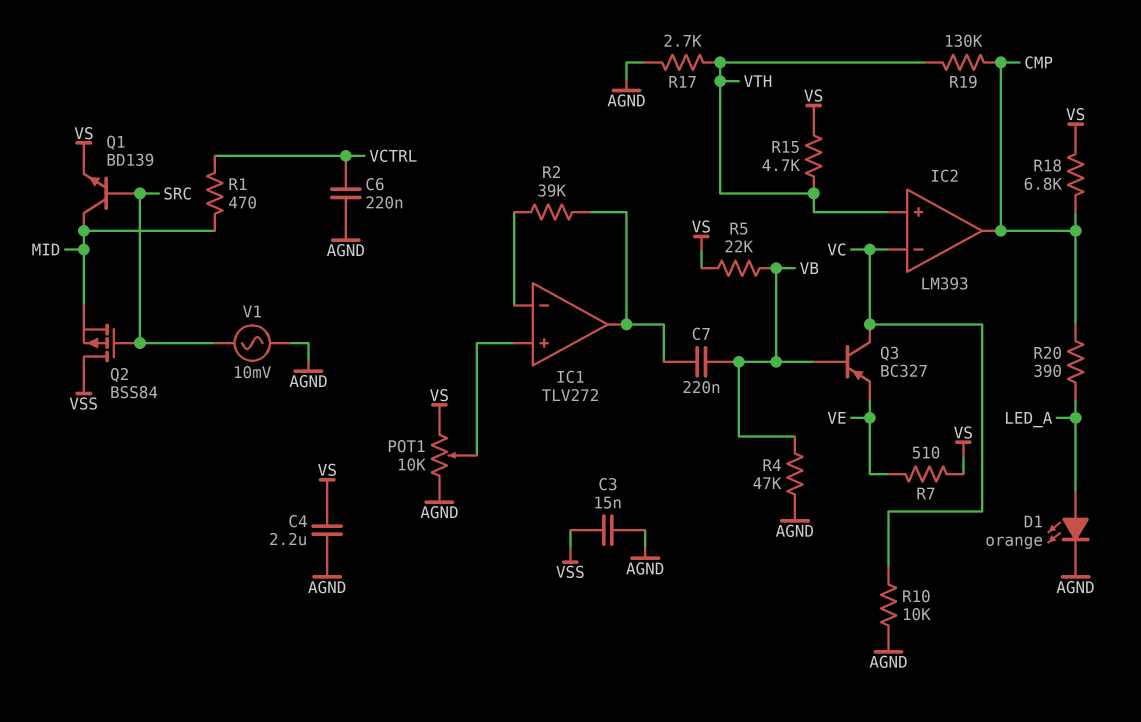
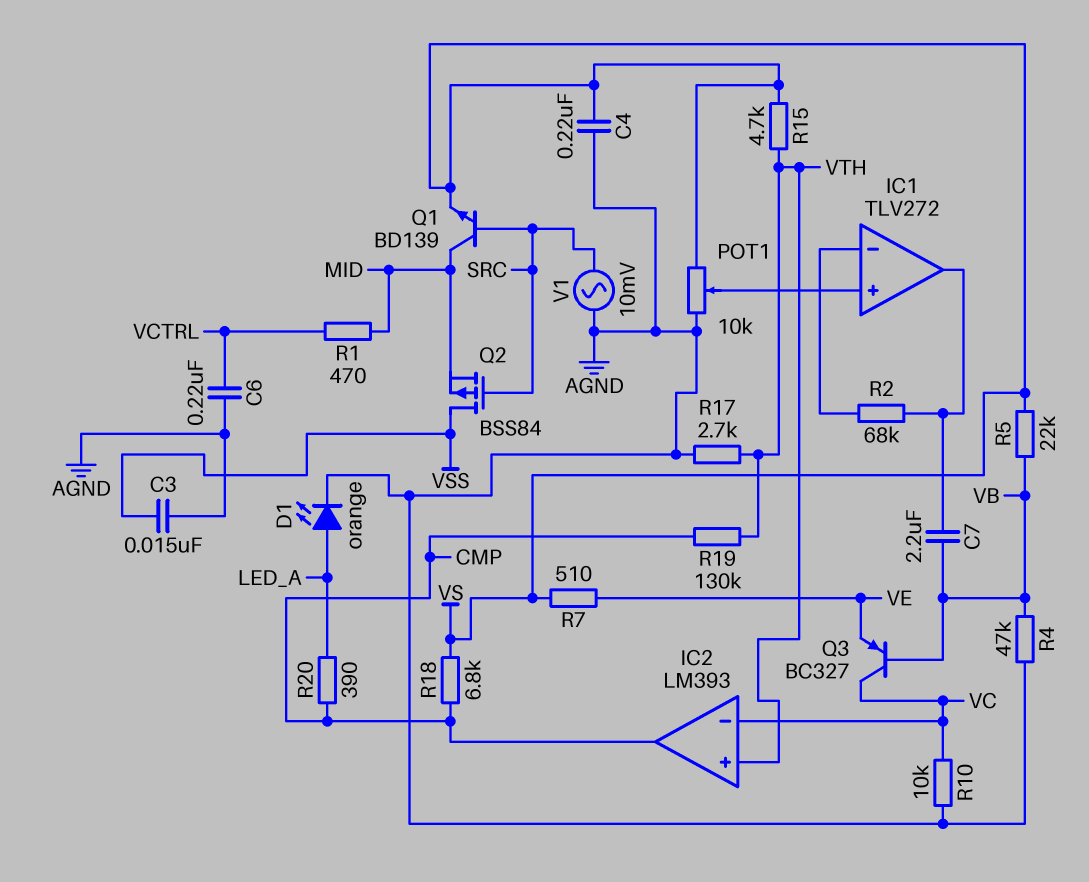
C4: 2.2uF (AGND, VS) -> 220nF (AGND, VS)
C7: 220nF (IC1/out, VB) -> 2.2uF (IC1/out, VB)
R2: 39k (IC1/in-, IC1/out) -> 68k (IC1/in-, IC1/out)

